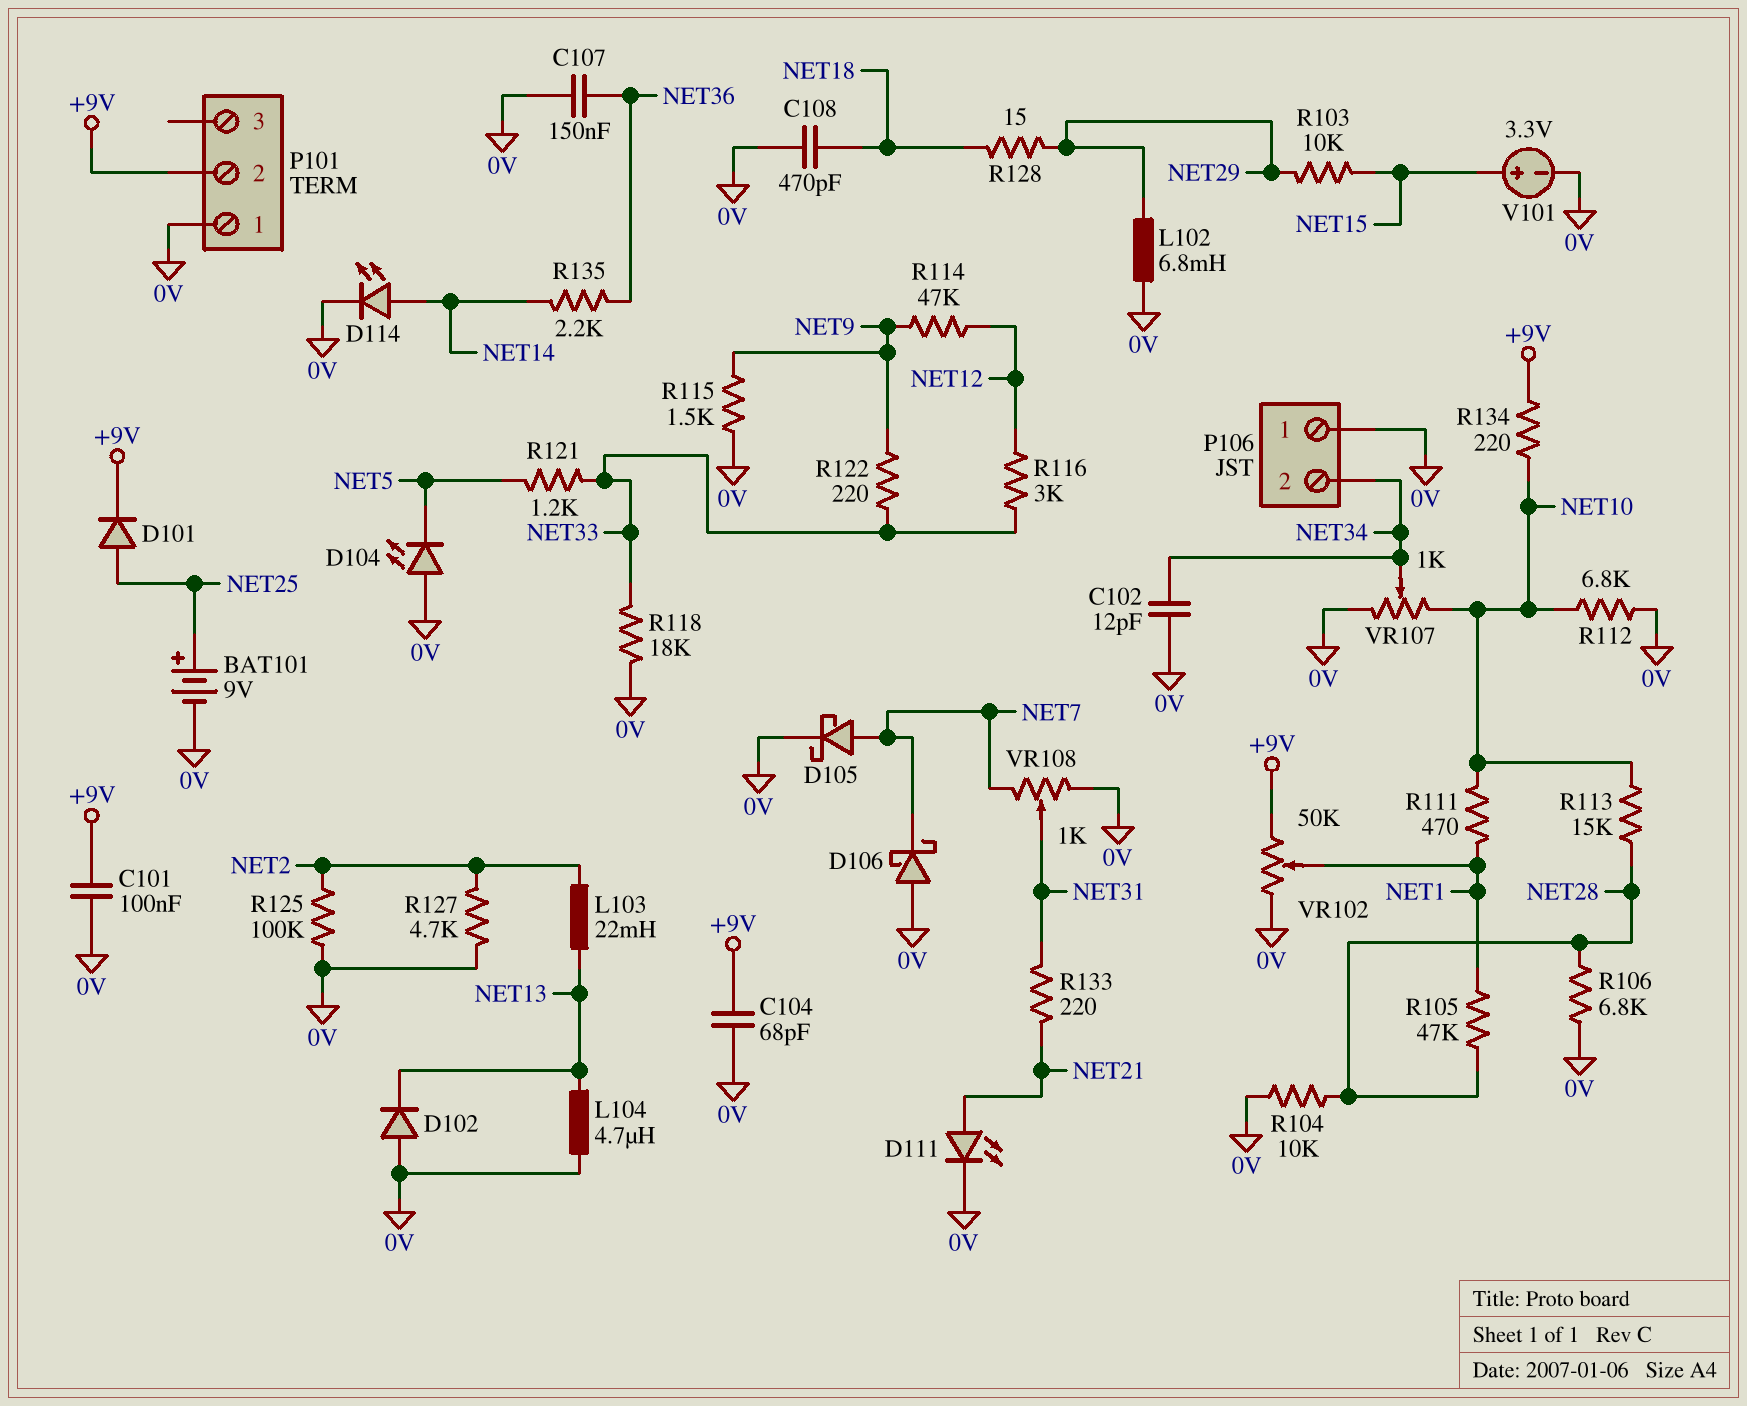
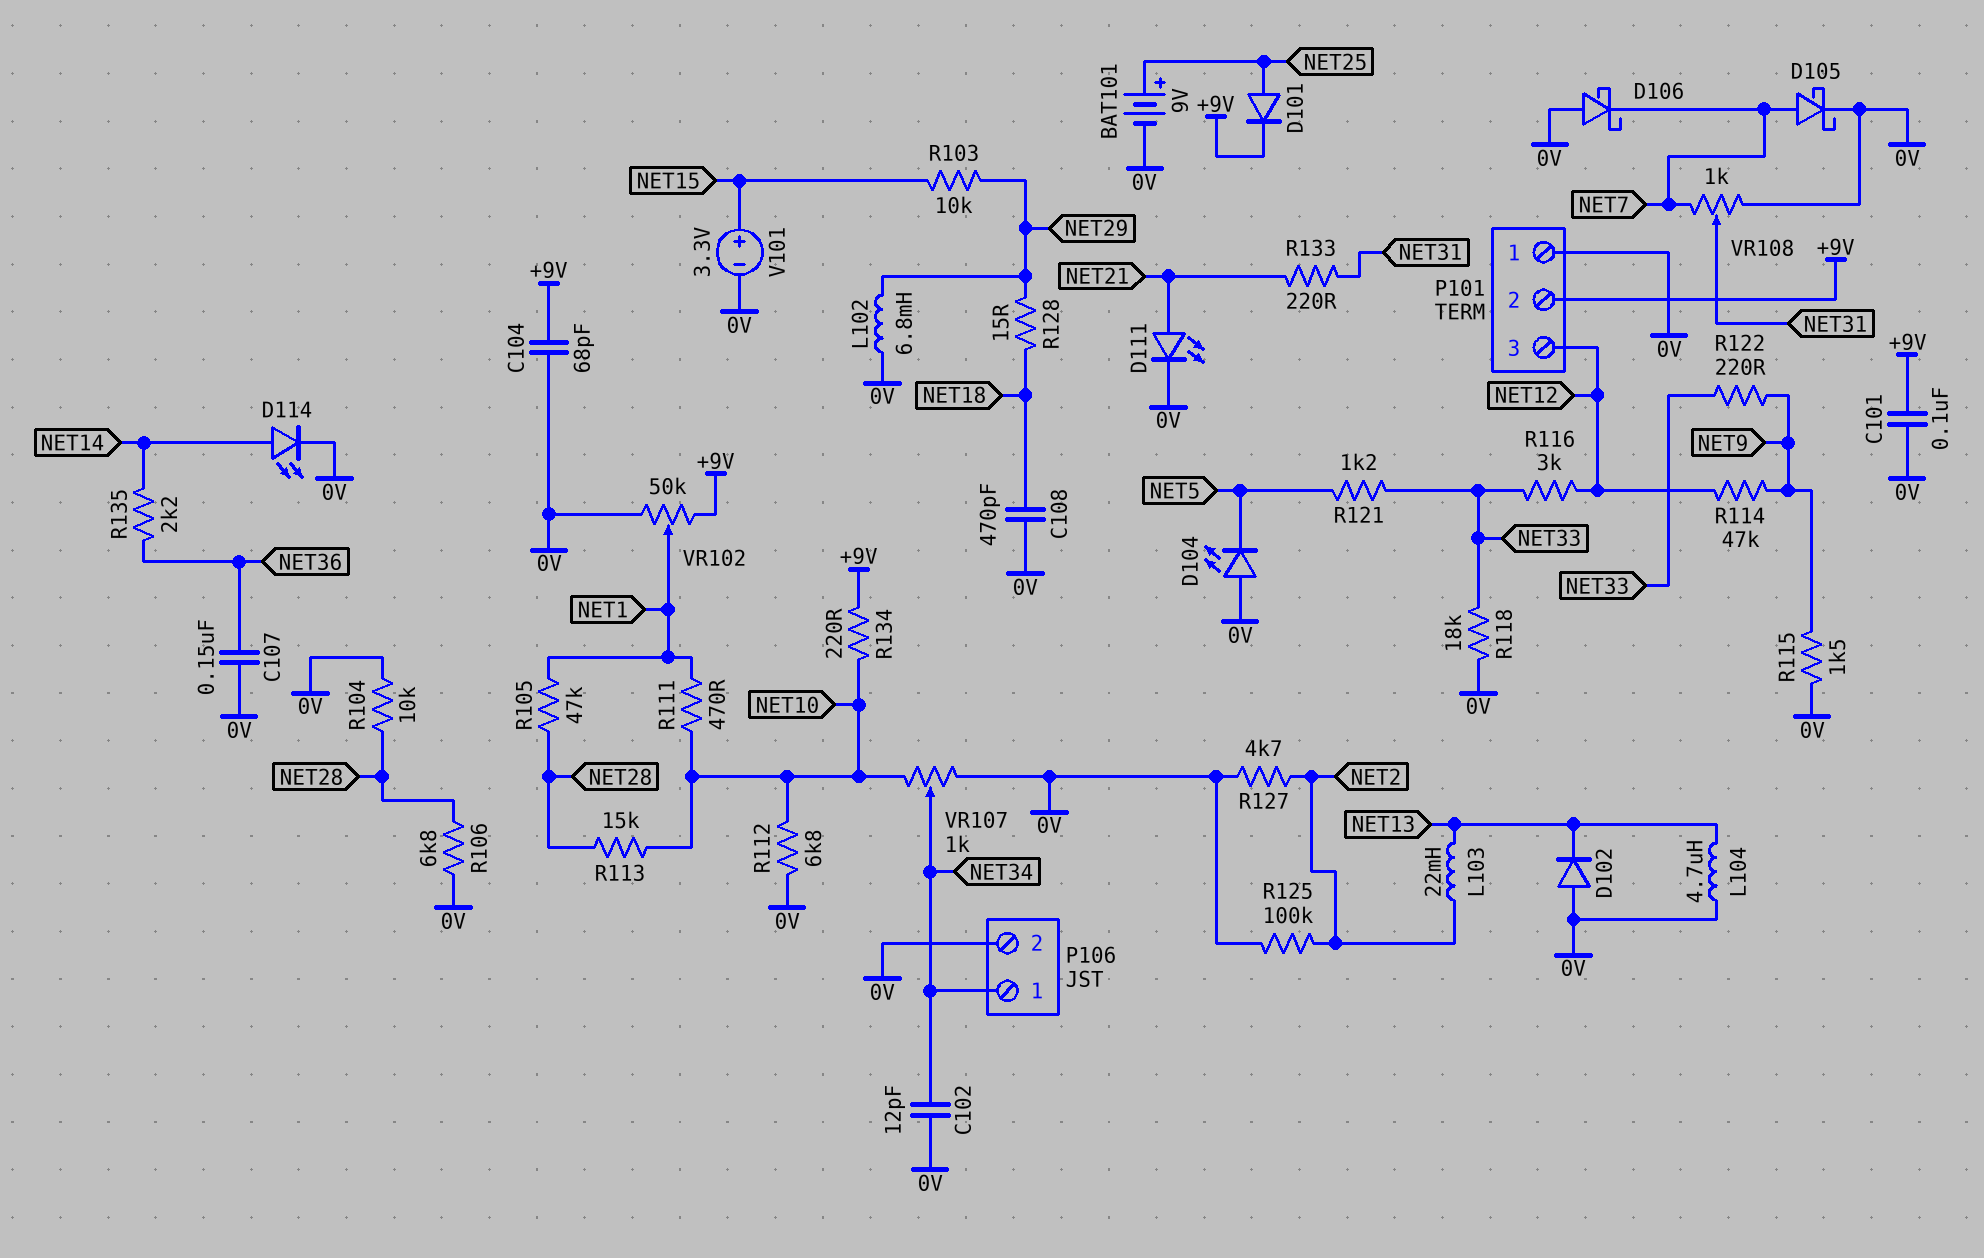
P101 pin 3: none -> NET12
P106 pin 1: 0V -> NET34
P106 pin 2: NET34 -> 0V

